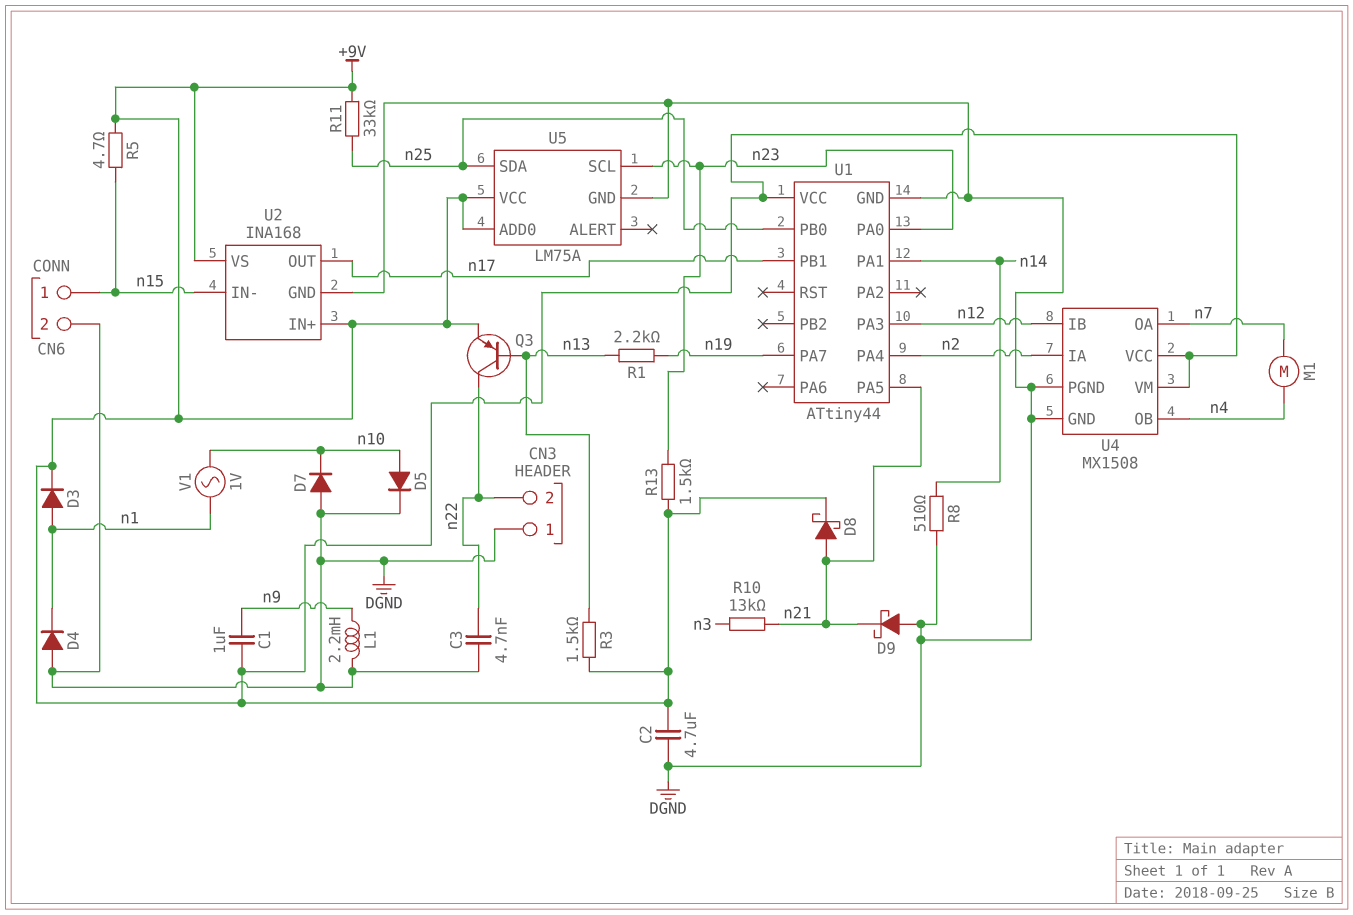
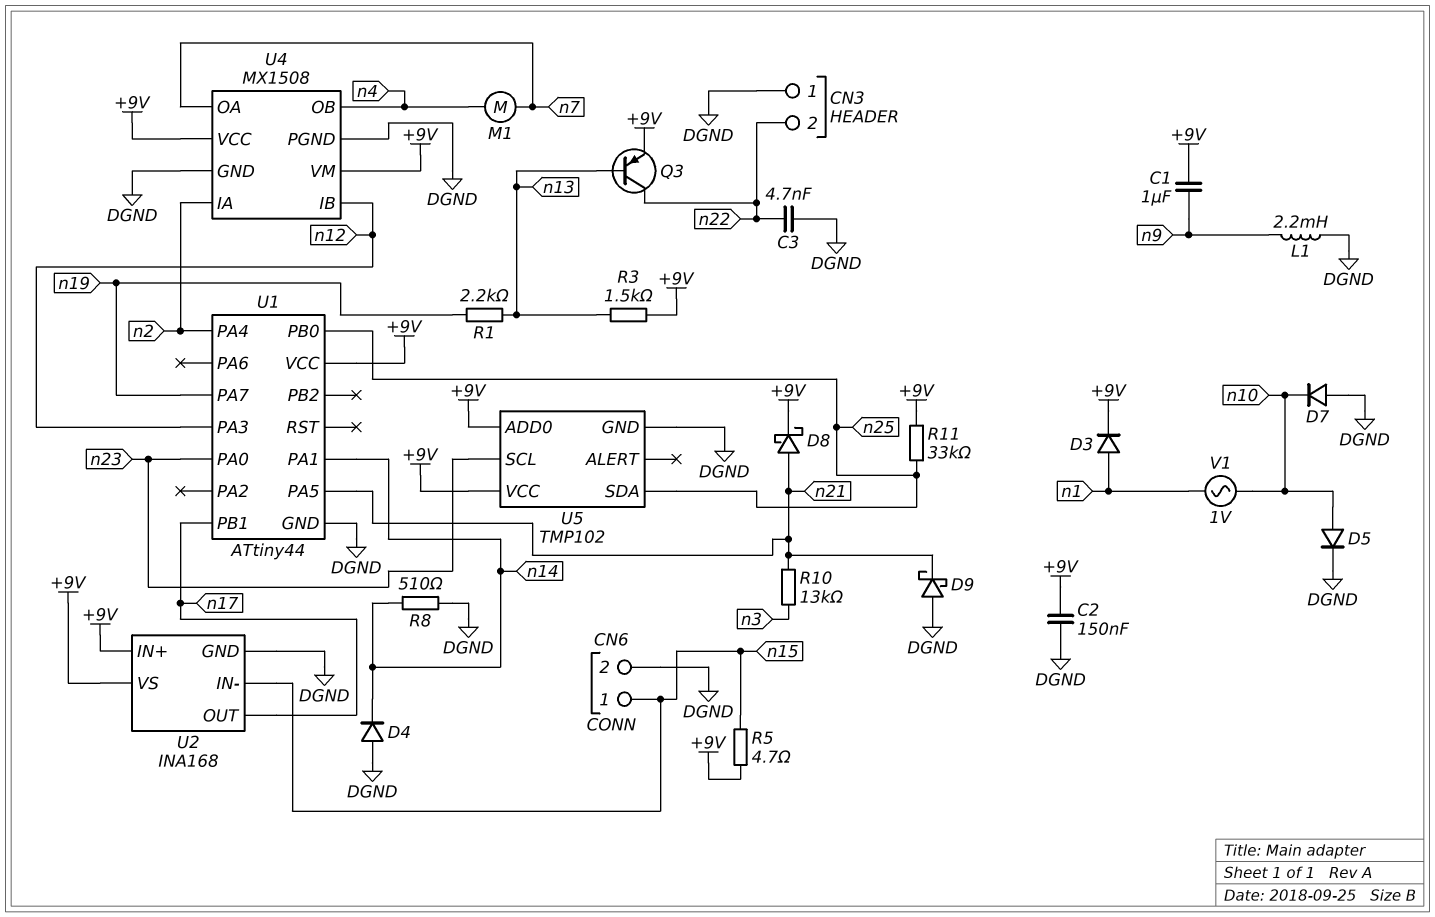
C2: 4.7uF (+9V, DGND) -> 150nF (+9V, DGND)
D4: diode (A DGND, K n1) -> diode (A DGND, K n14)
R13: 1.5k (+9V, n23) -> none
U5: LM75A -> TMP102

